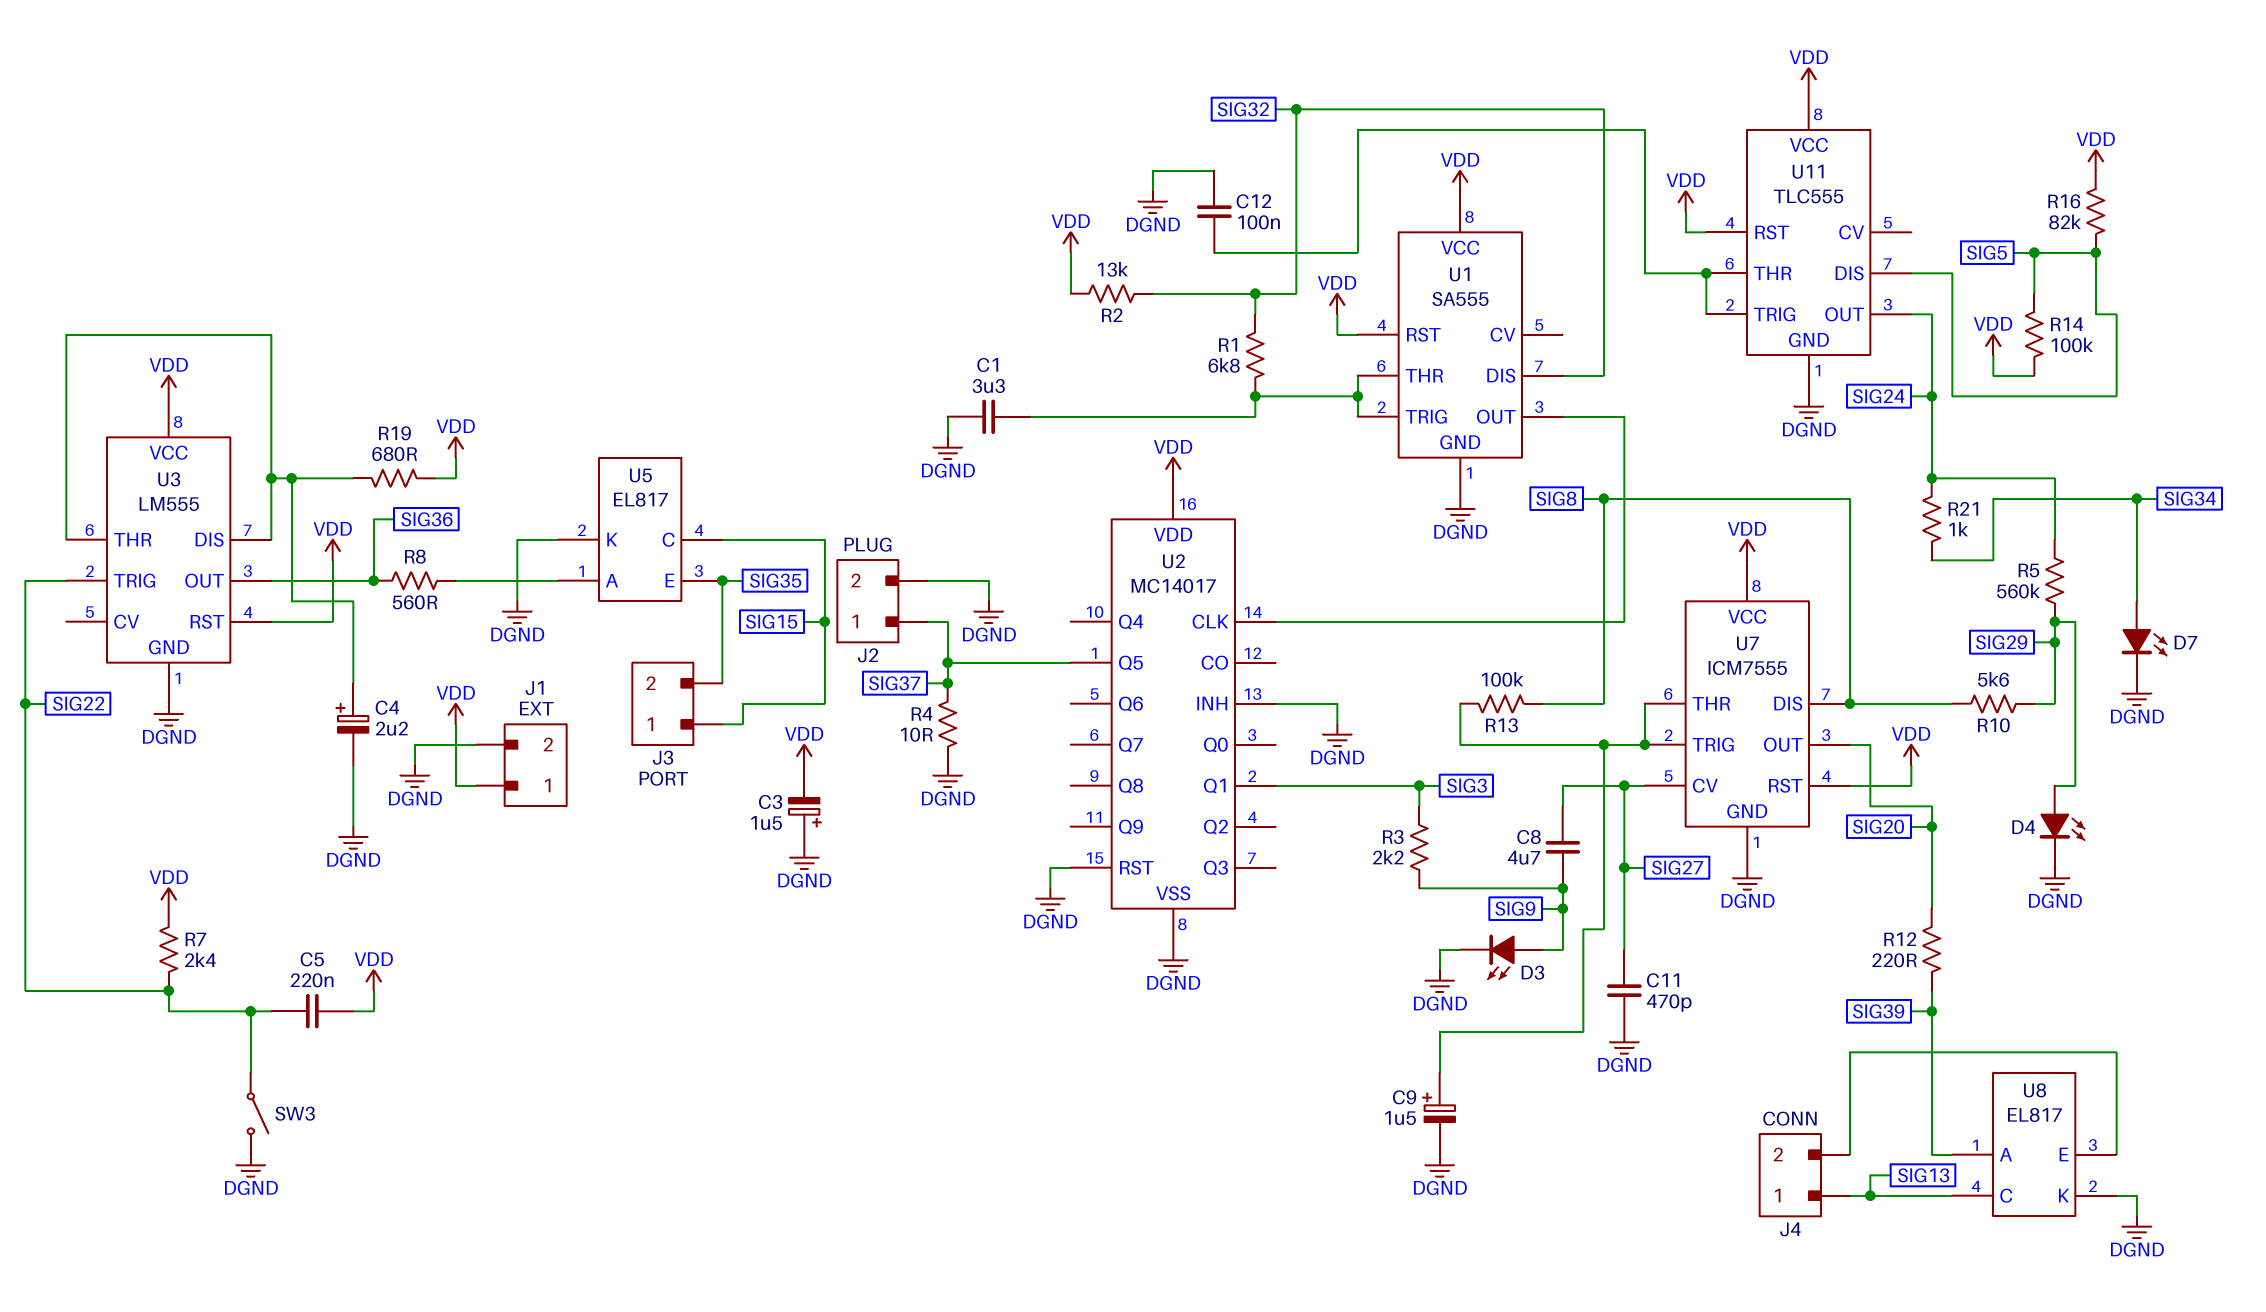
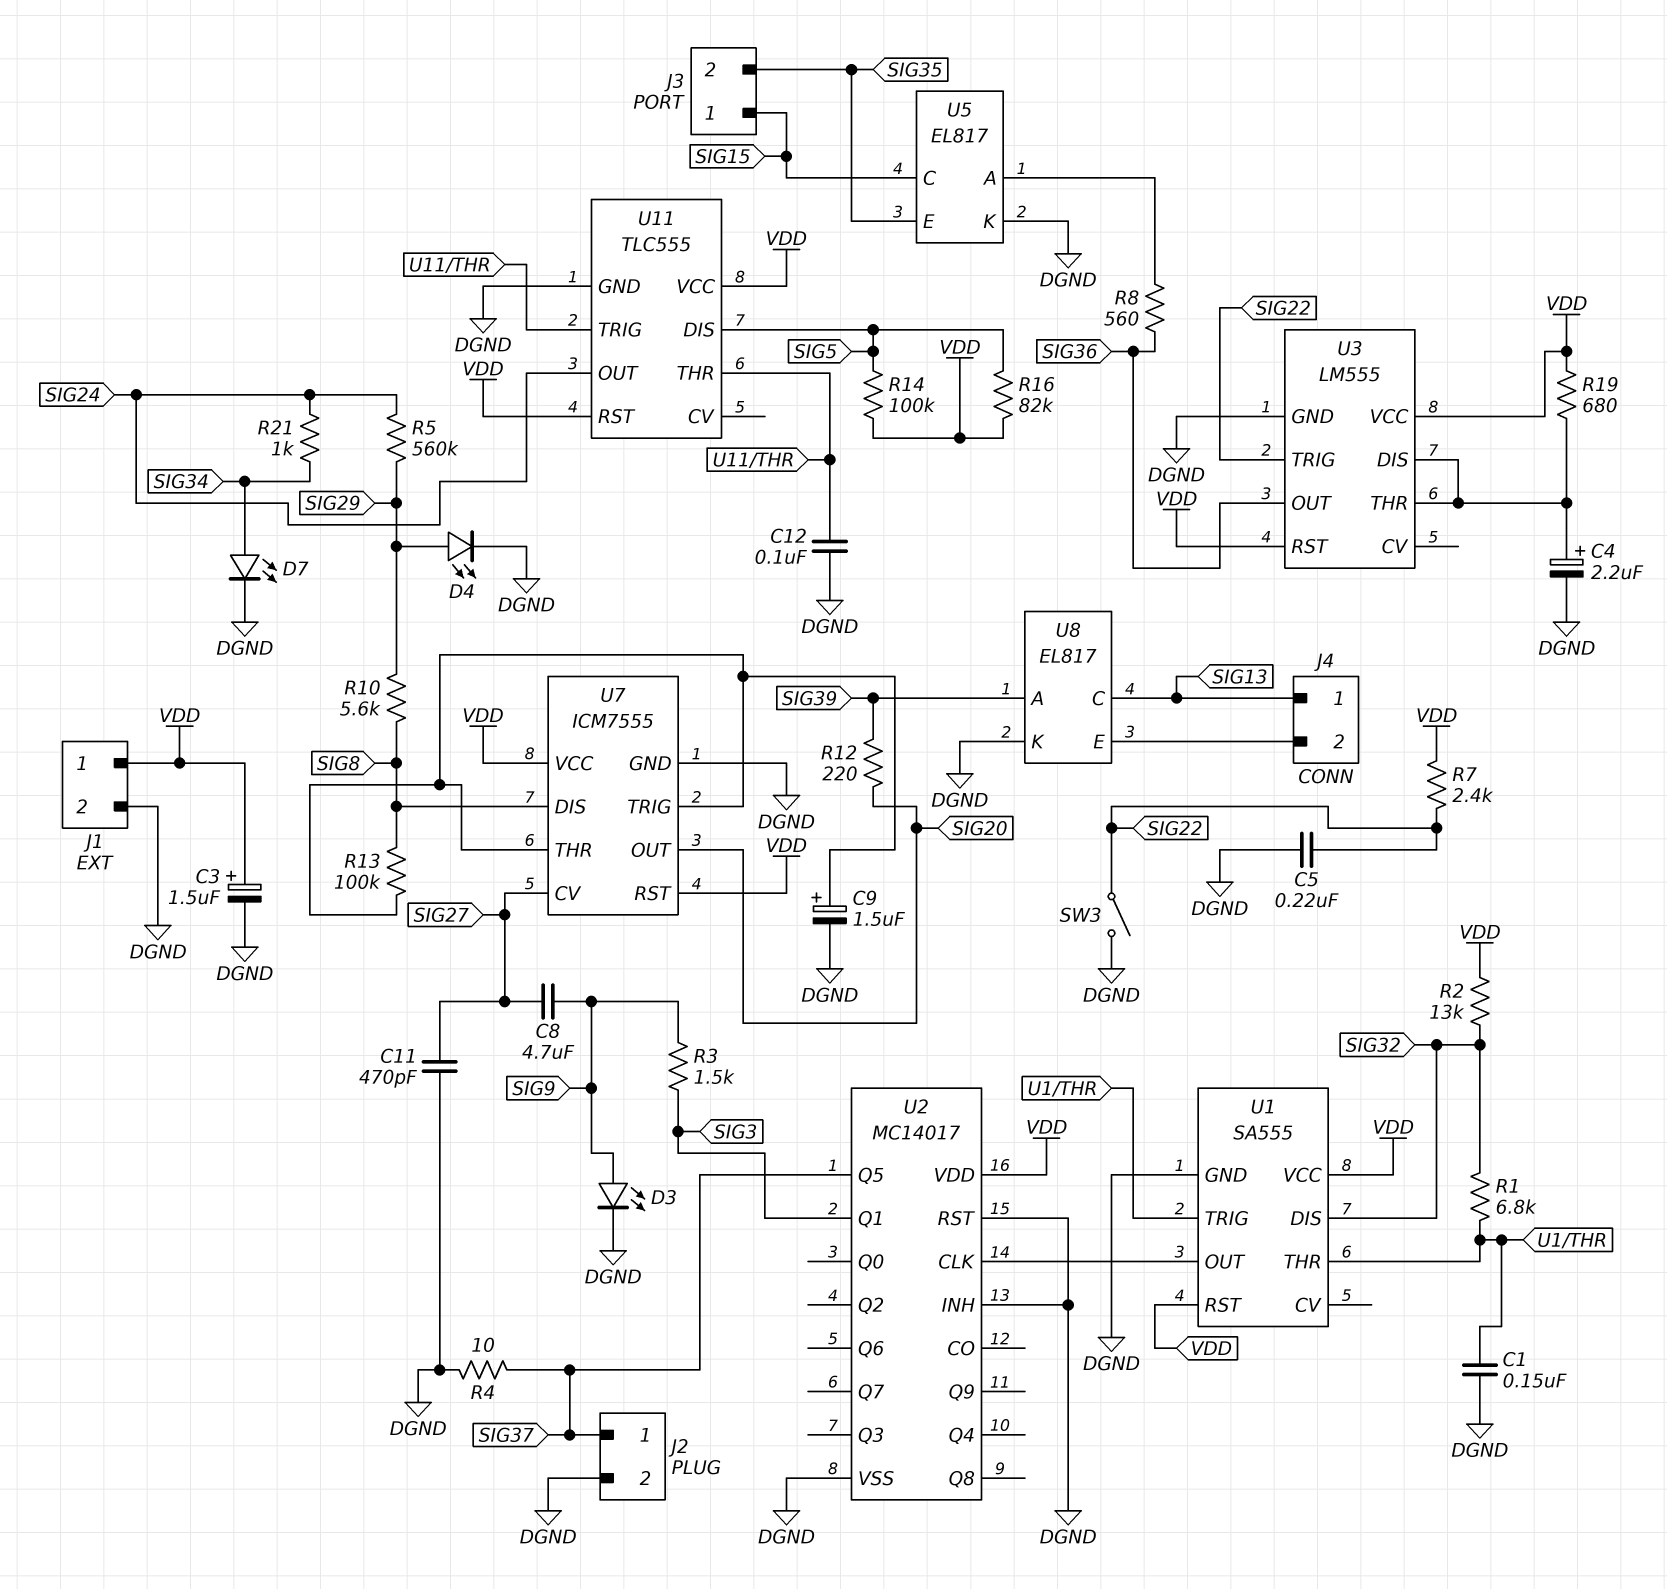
C1: 3.3uF (DGND, U1/THR) -> 150nF (DGND, U1/THR)
C3: 1.5uF (plus DGND, minus VDD) -> 1.5uF (plus VDD, minus DGND)
C5: 220nF (SIG22, VDD) -> 220nF (DGND, SIG22)
R3: 2.2k (SIG3, SIG9) -> 1.5k (SIG3, SIG9)

